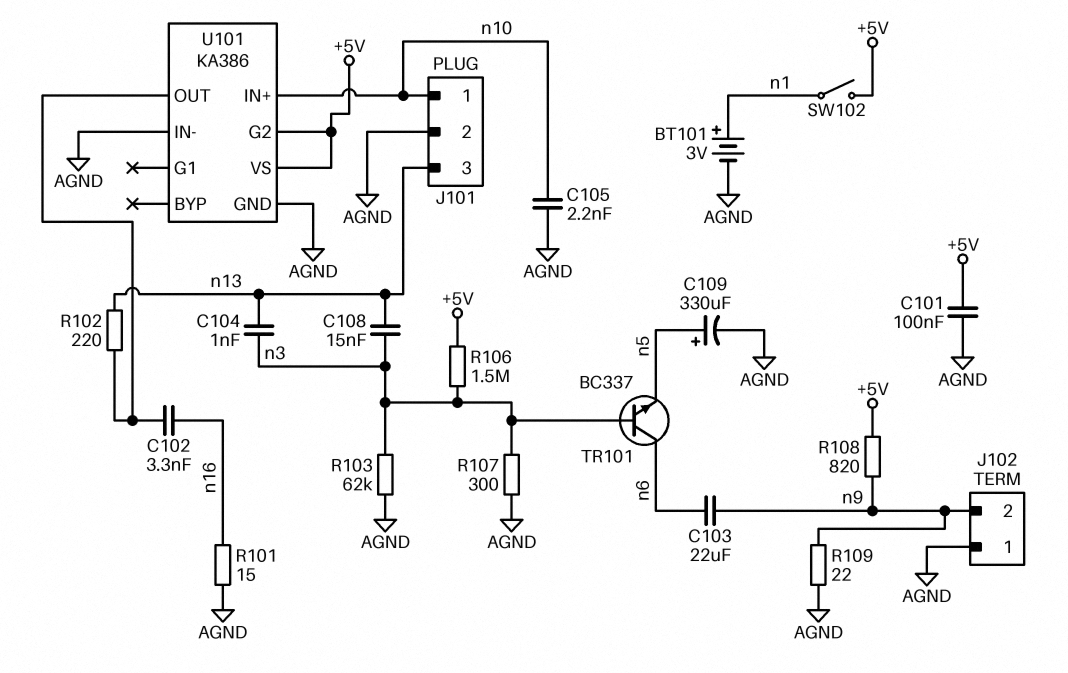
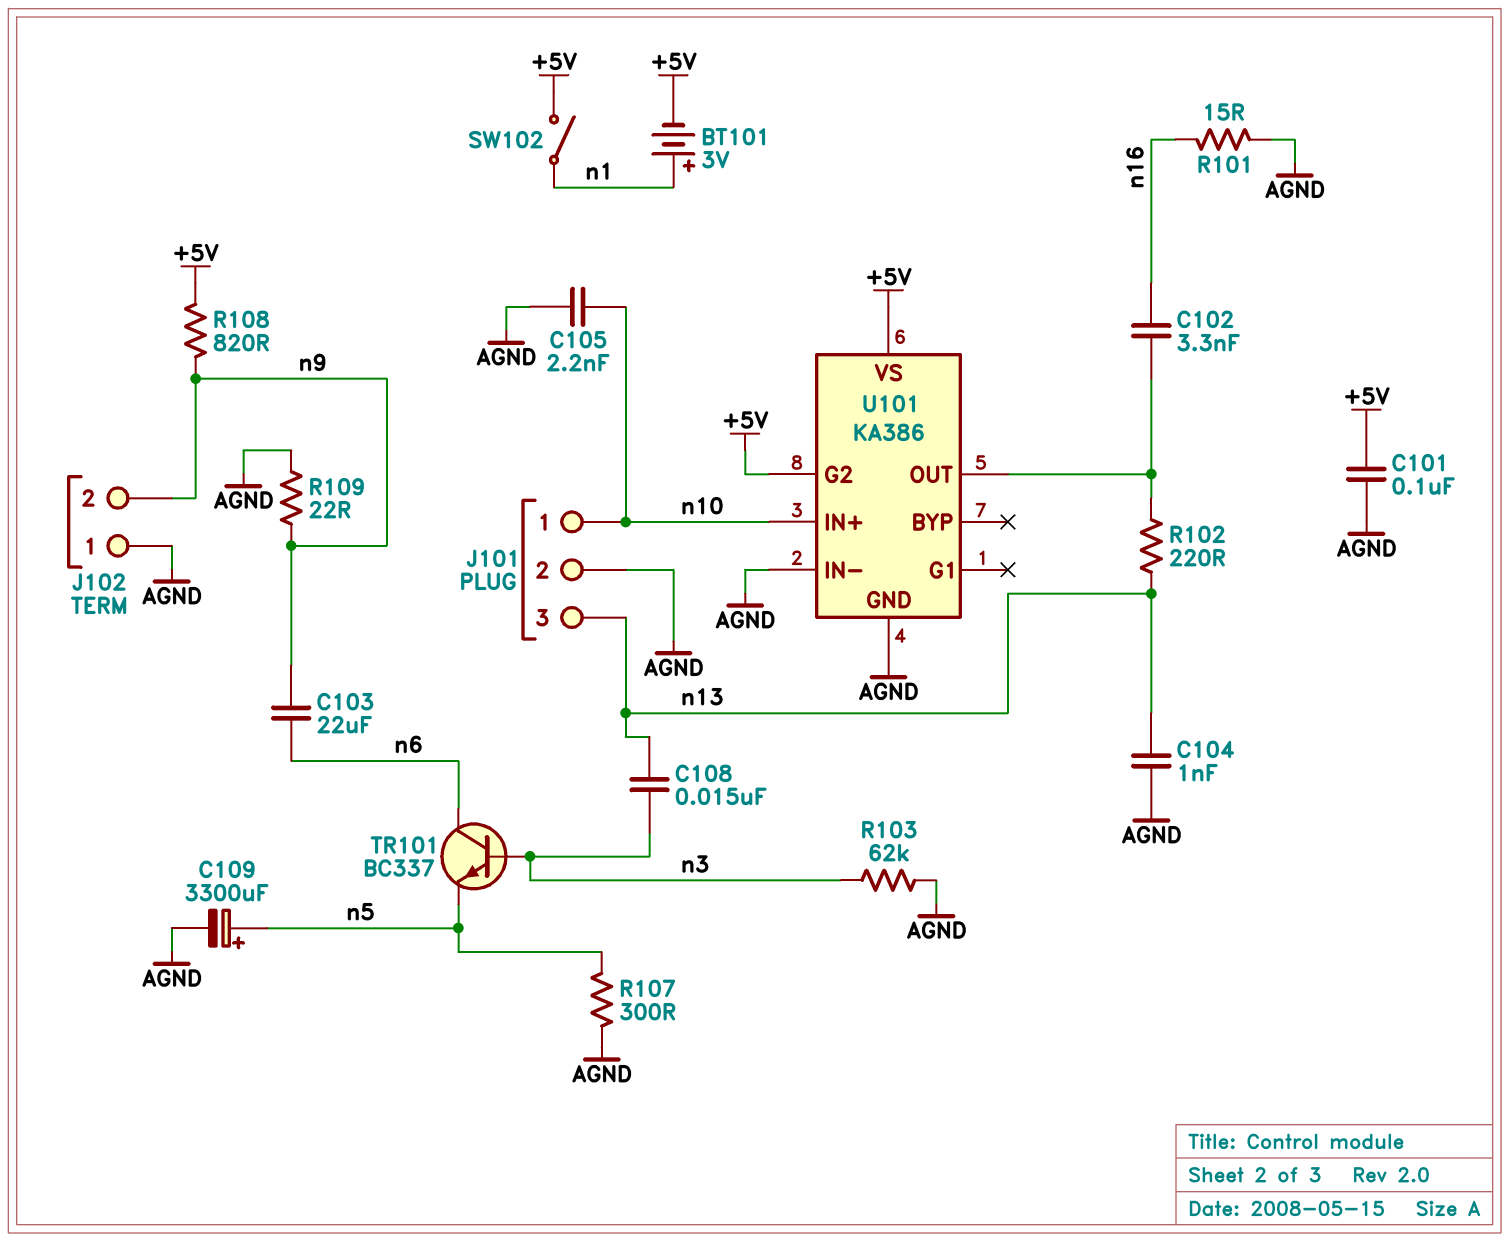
BT101: 3V (plus n1, minus AGND) -> 3V (plus n1, minus +5V)
C104: 1nF (n3, n13) -> 1nF (AGND, n13)
C109: 330uF (plus n5, minus AGND) -> 3300uF (plus n5, minus AGND)
R106: 1.5M (+5V, n3) -> none
R107: 300 (AGND, n3) -> 300 (AGND, n5)

